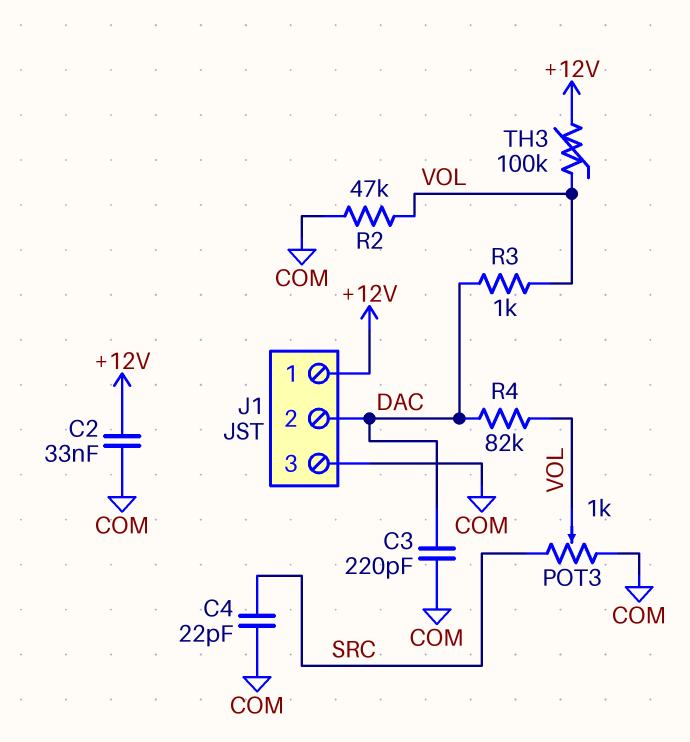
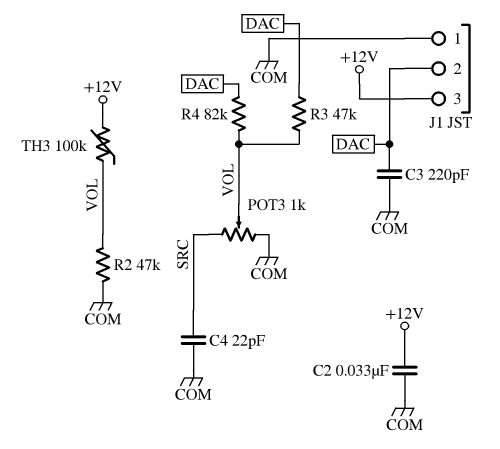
J1 pin 1: +12V -> COM
J1 pin 3: COM -> +12V
R3: 1k (DAC, VOL) -> 47k (DAC, VOL)

